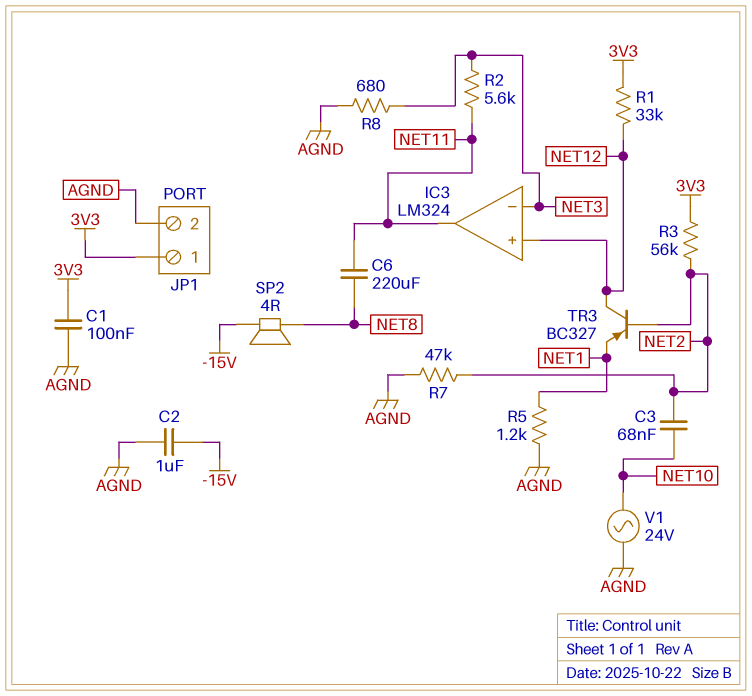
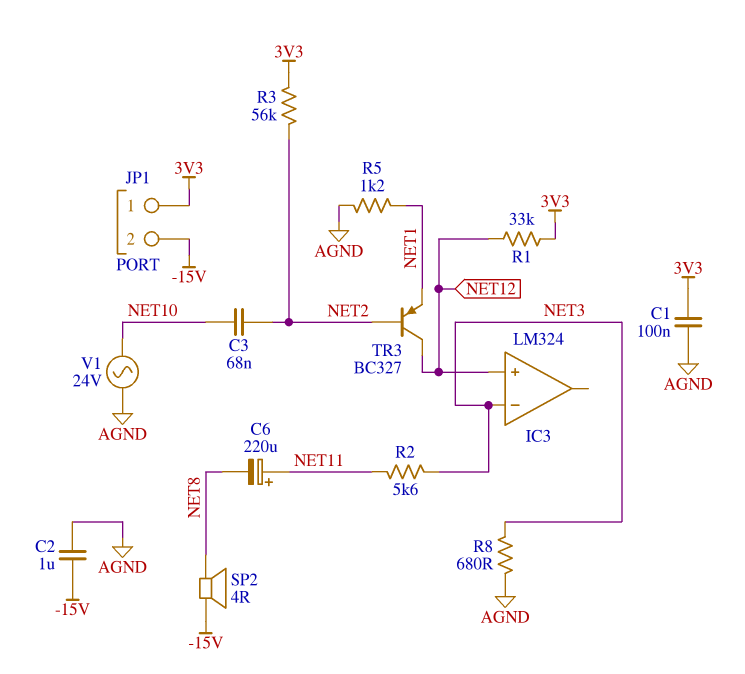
C6: 220uF (NET8, NET11) -> 220uF (plus NET11, minus NET8)
IC3 pin out: NET11 -> none
JP1 pin 2: AGND -> -15V
R7: 47k (AGND, NET2) -> none

